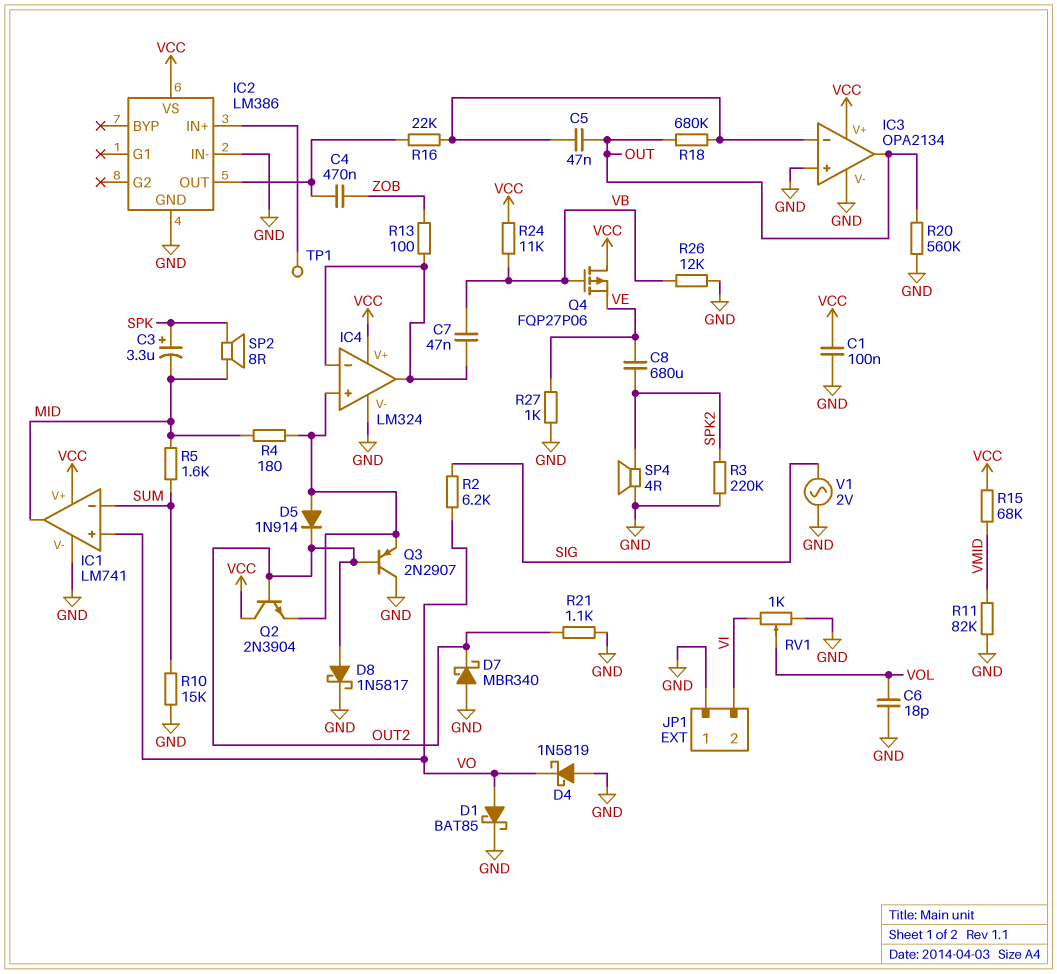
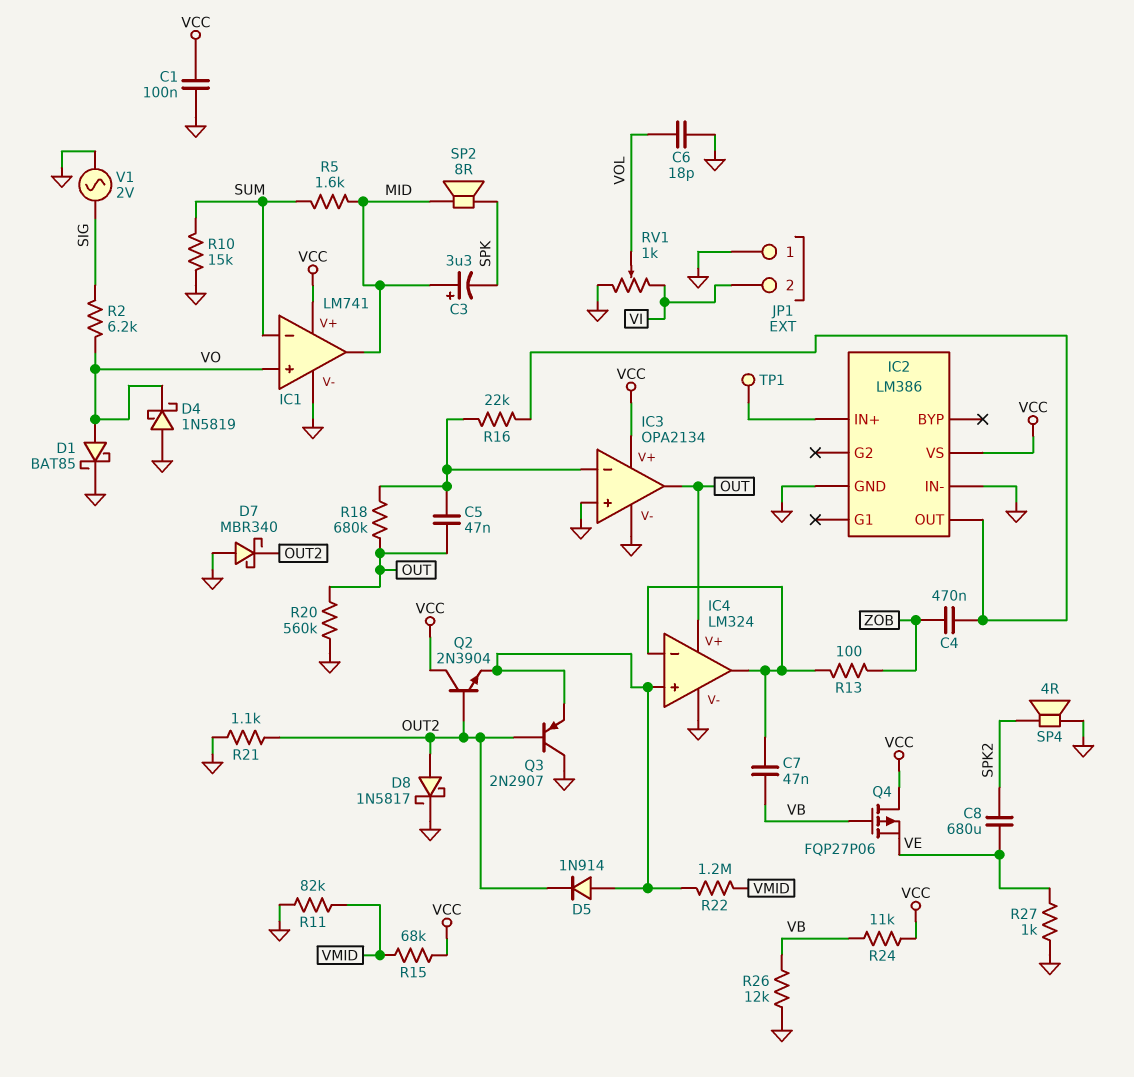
C3: 3.3uF (plus SPK, minus MID) -> 3.3uF (plus MID, minus SPK)
IC4 pin V+: VCC -> OUT
R3: 220k (GND, SPK2) -> none
R4: 180 (IC4/in+, MID) -> none
R22: none -> 1.2M (IC4/in+, VMID)

